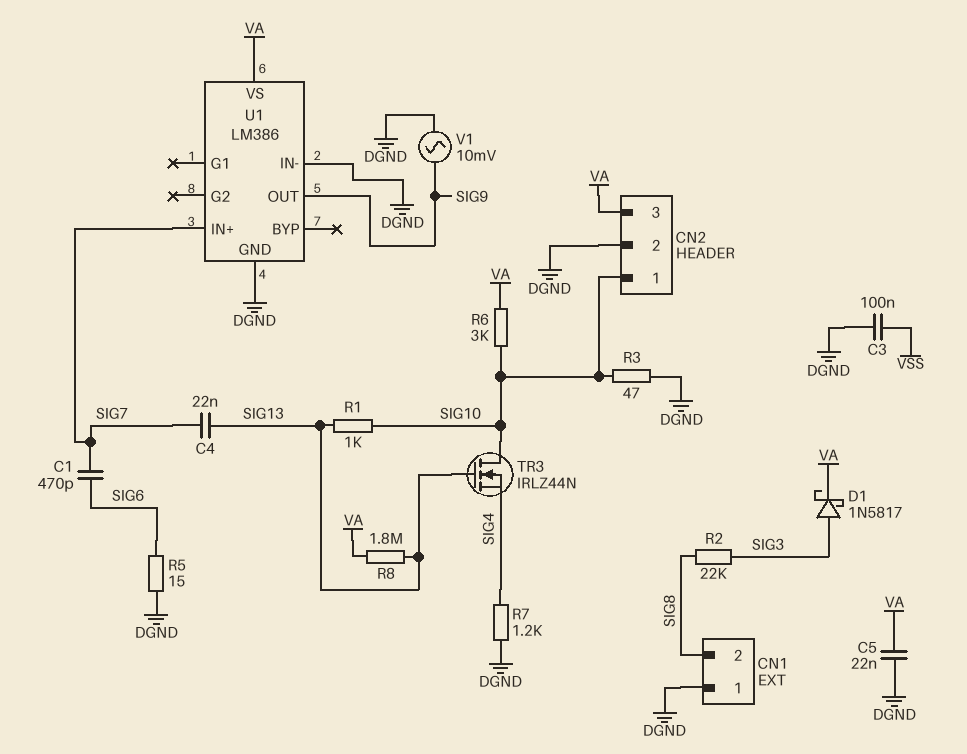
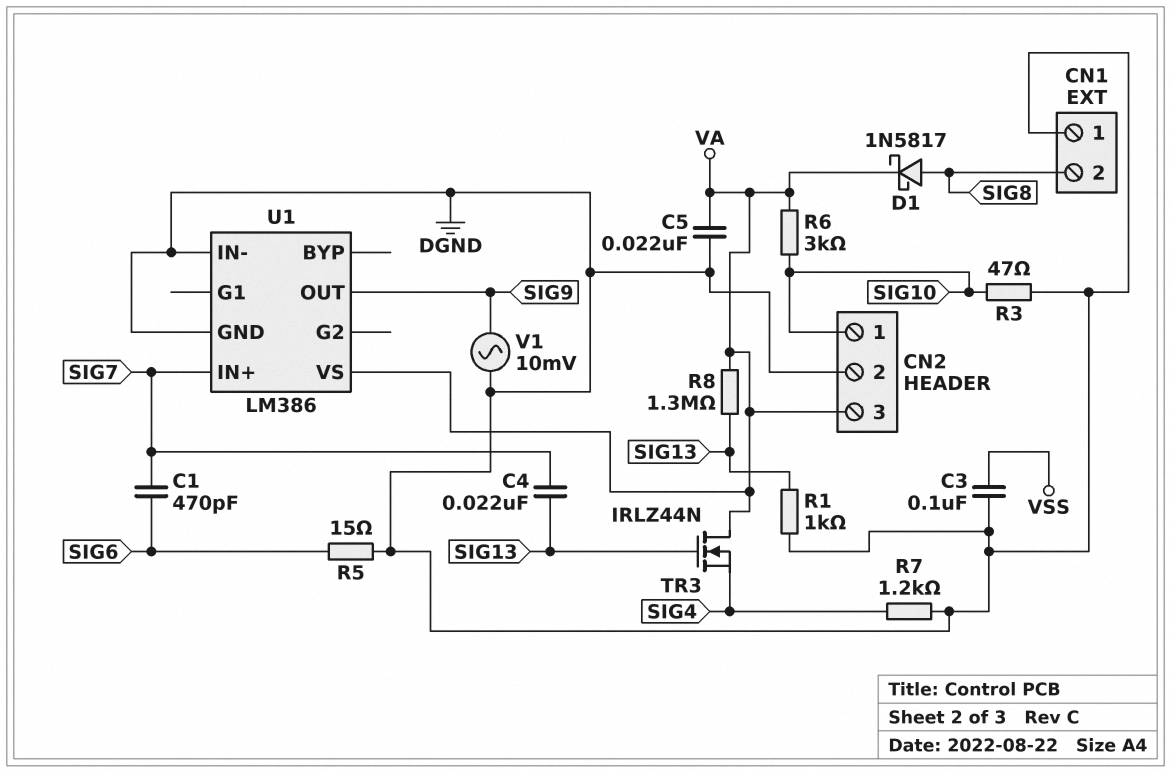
D1: schottky 1N5817 (A SIG3, K VA) -> schottky 1N5817 (A SIG8, K VA)
R1: 1k (SIG10, SIG13) -> 1k (DGND, SIG13)
R2: 22k (SIG3, SIG8) -> none
R8: 1.8M (SIG13, VA) -> 1.3M (SIG13, VA)
TR3: NMOS IRLZ44N (G SIG13, D SIG10, S SIG4) -> NMOS IRLZ44N (G SIG13, D VA, S SIG4)

